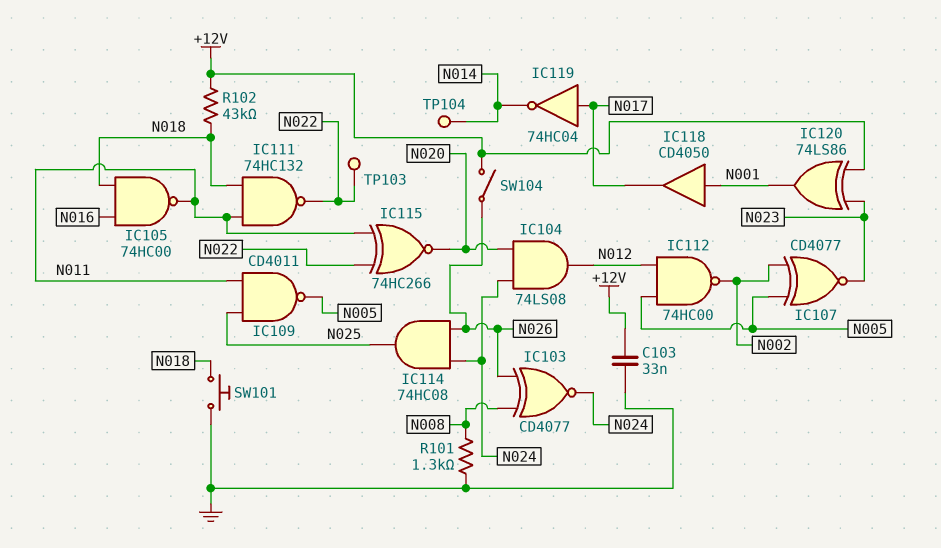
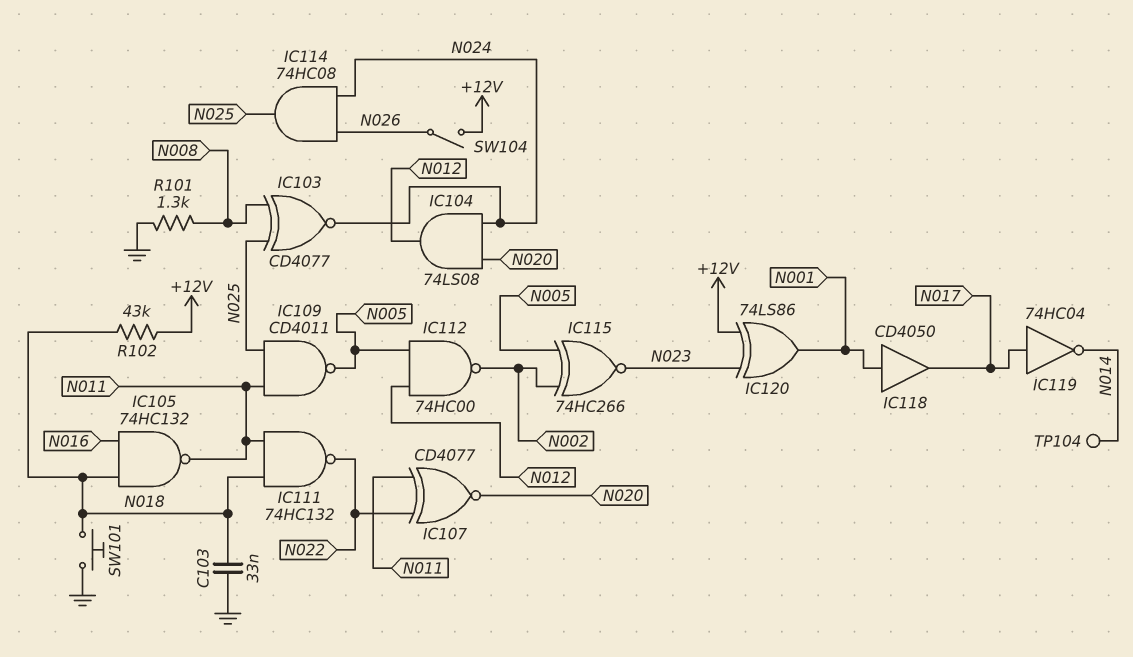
C103: 33nF (+12V, GND) -> 33nF (GND, N018)
IC103: XNOR CD4077 (in N008, in N026, out N024) -> XNOR CD4077 (in N008, in N025, out N024)
IC105: NAND 74HC00 (in N016, in N018, out N011) -> NAND 74HC132 (in N016, in N018, out N011)
IC107: XNOR CD4077 (in N002, in N005, out N023) -> XNOR CD4077 (in N011, in N022, out N020)
IC115: XNOR 74HC266 (in N011, in N022, out N020) -> XNOR 74HC266 (in N002, in N005, out N023)
TP103: test point (N022) -> none

